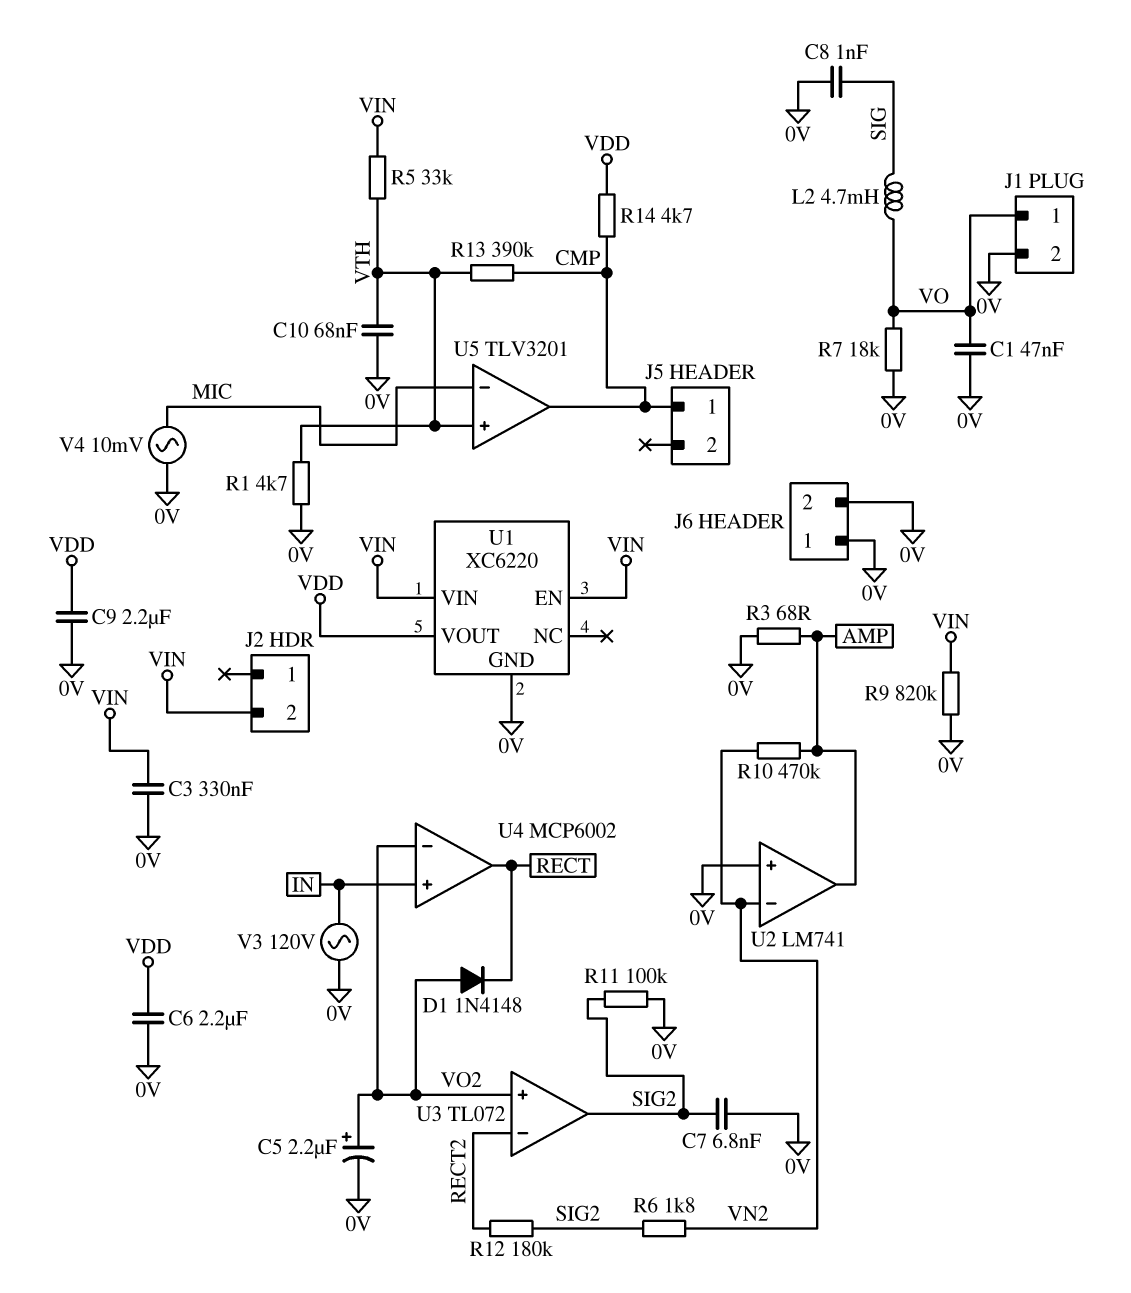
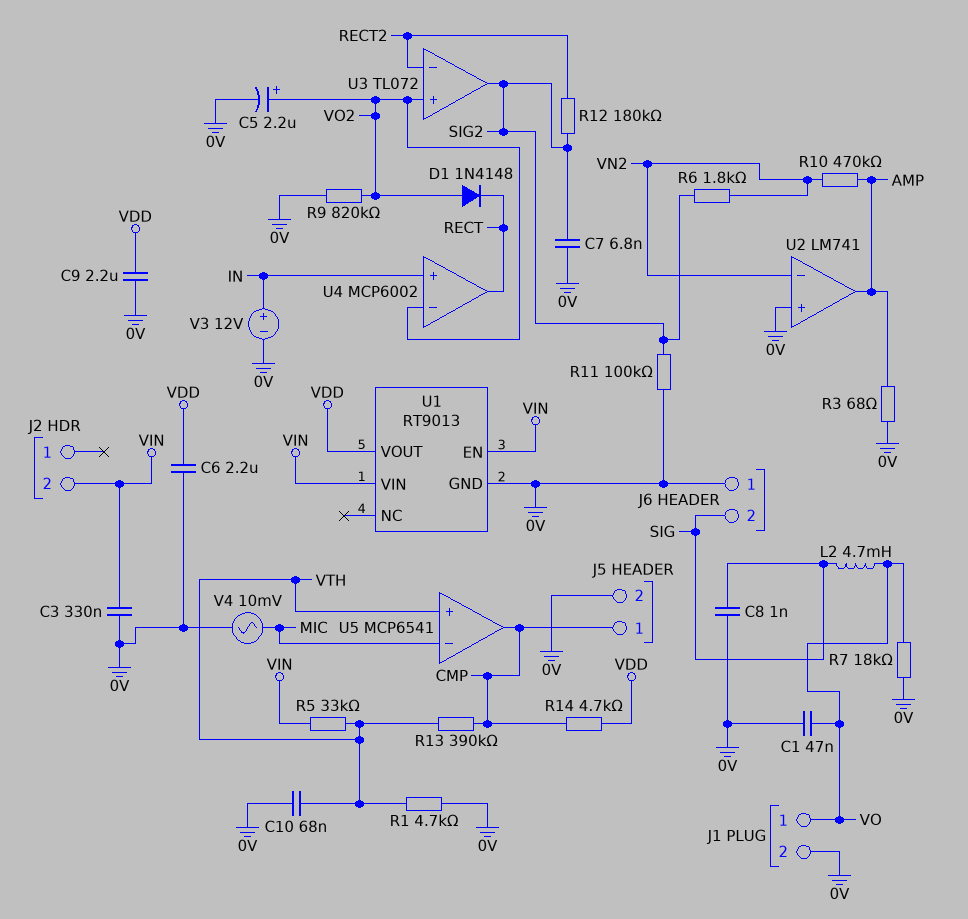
J5 pin 2: none -> 0V
J6 pin 2: 0V -> SIG
R9: 820k (0V, VIN) -> 820k (0V, VO2)
U1: XC6220 -> RT9013
U5: TLV3201 -> MCP6541
V3: AC 120V (0V, IN) -> 12V (plus IN, minus 0V)

